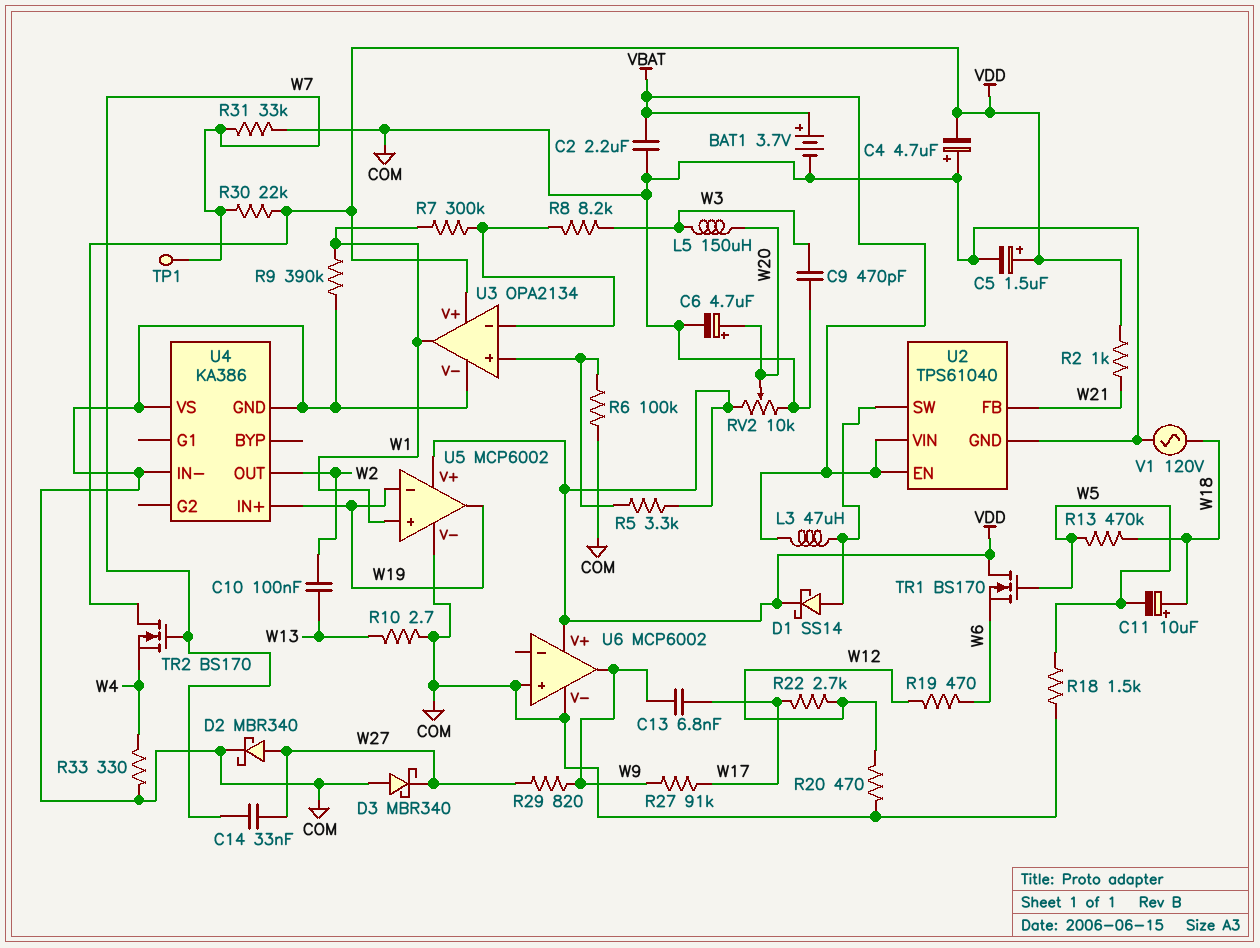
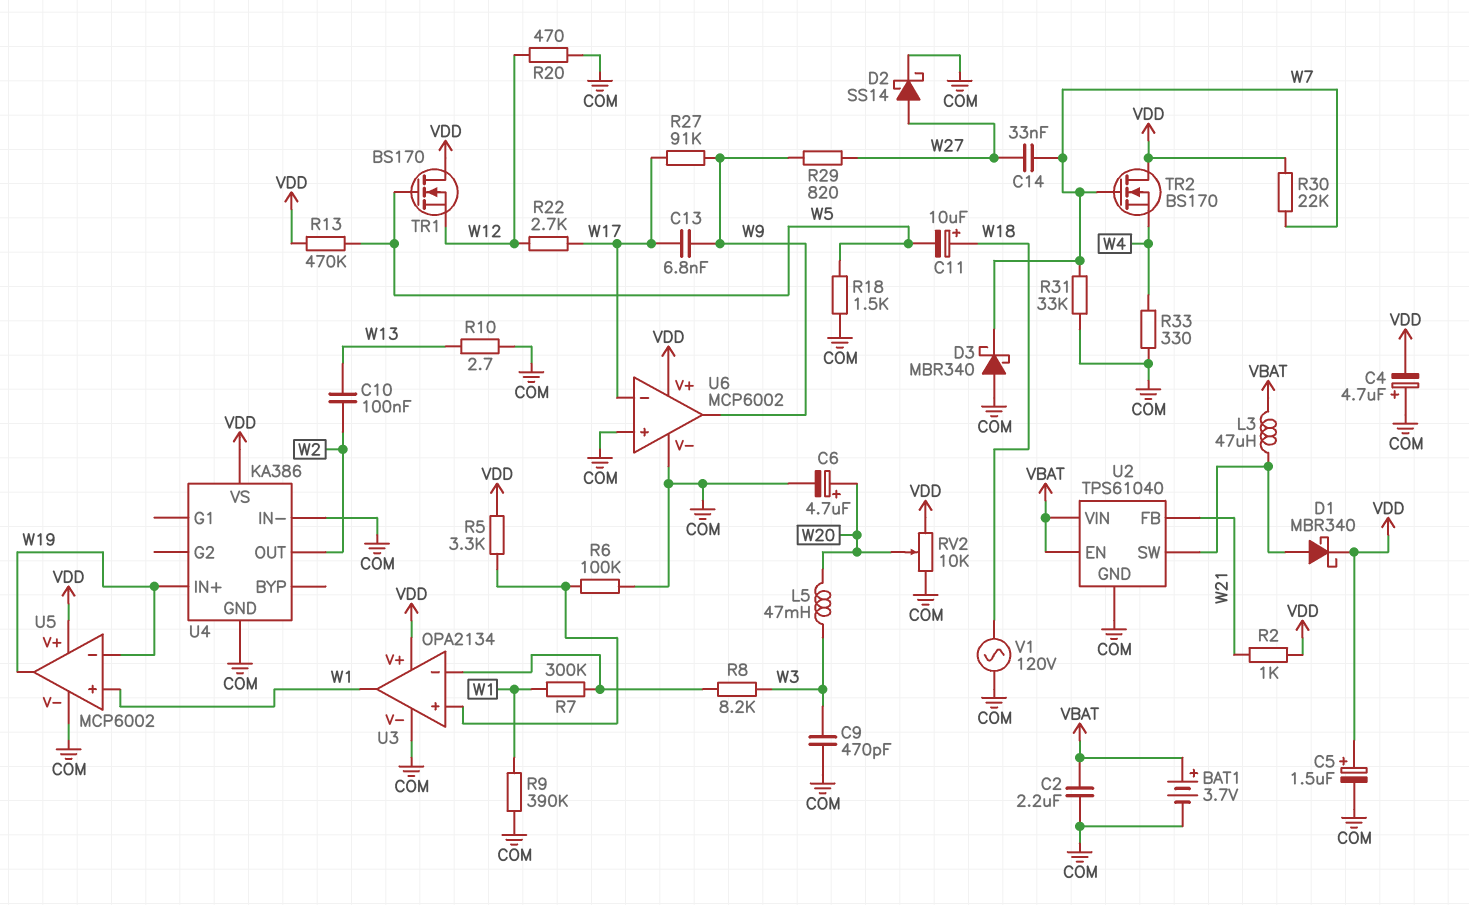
D1: schottky SS14 (A U2/SW, K VDD) -> schottky MBR340 (A U2/SW, K VDD)
D2: schottky MBR340 (A W27, K COM) -> schottky SS14 (A W27, K COM)
D3: schottky MBR340 (A COM, K W27) -> schottky MBR340 (A COM, K W7)
L5: 150uH (W3, W20) -> 47mH (W3, W20)
R13: 470k (W5, W18) -> 470k (VDD, W5)
R19: 470 (W6, W12) -> none
TP1: test point (W7) -> none
TR1: NMOS BS170 (G W5, D VDD, S W6) -> NMOS BS170 (G W5, D VDD, S W12)
U4 pin VS: COM -> VDD
U6 pin in-: none -> W17

